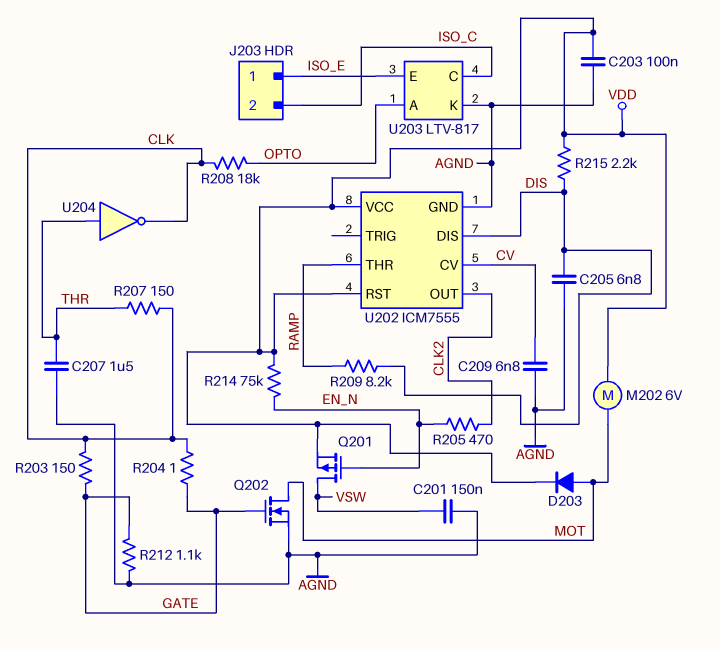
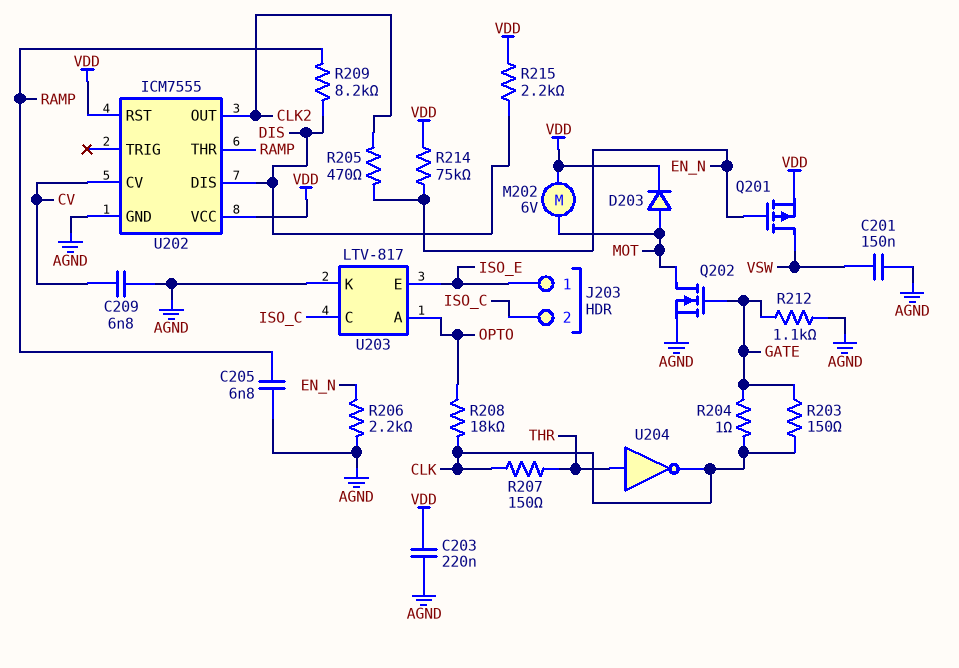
C203: 100nF (AGND, VDD) -> 220nF (AGND, VDD)
C205: 6.8nF (AGND, DIS) -> 6.8nF (AGND, RAMP)
C207: 1.5uF (AGND, THR) -> none
R206: none -> 2.2k (AGND, EN_N)

